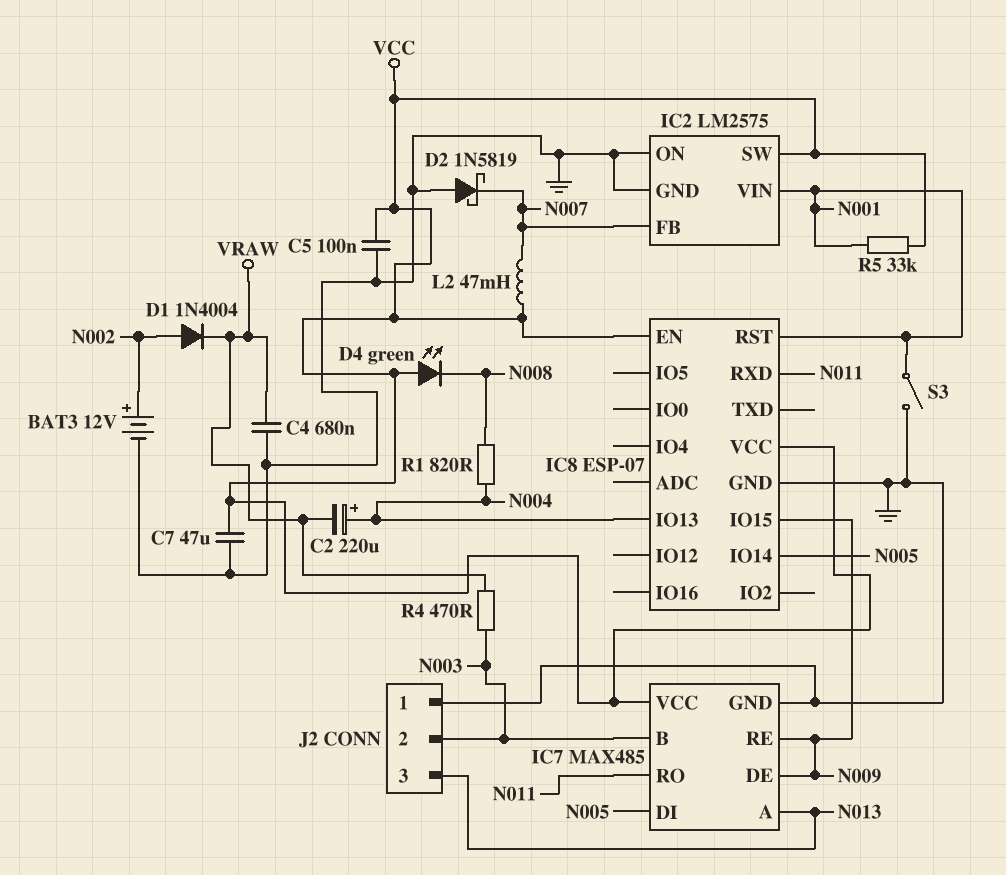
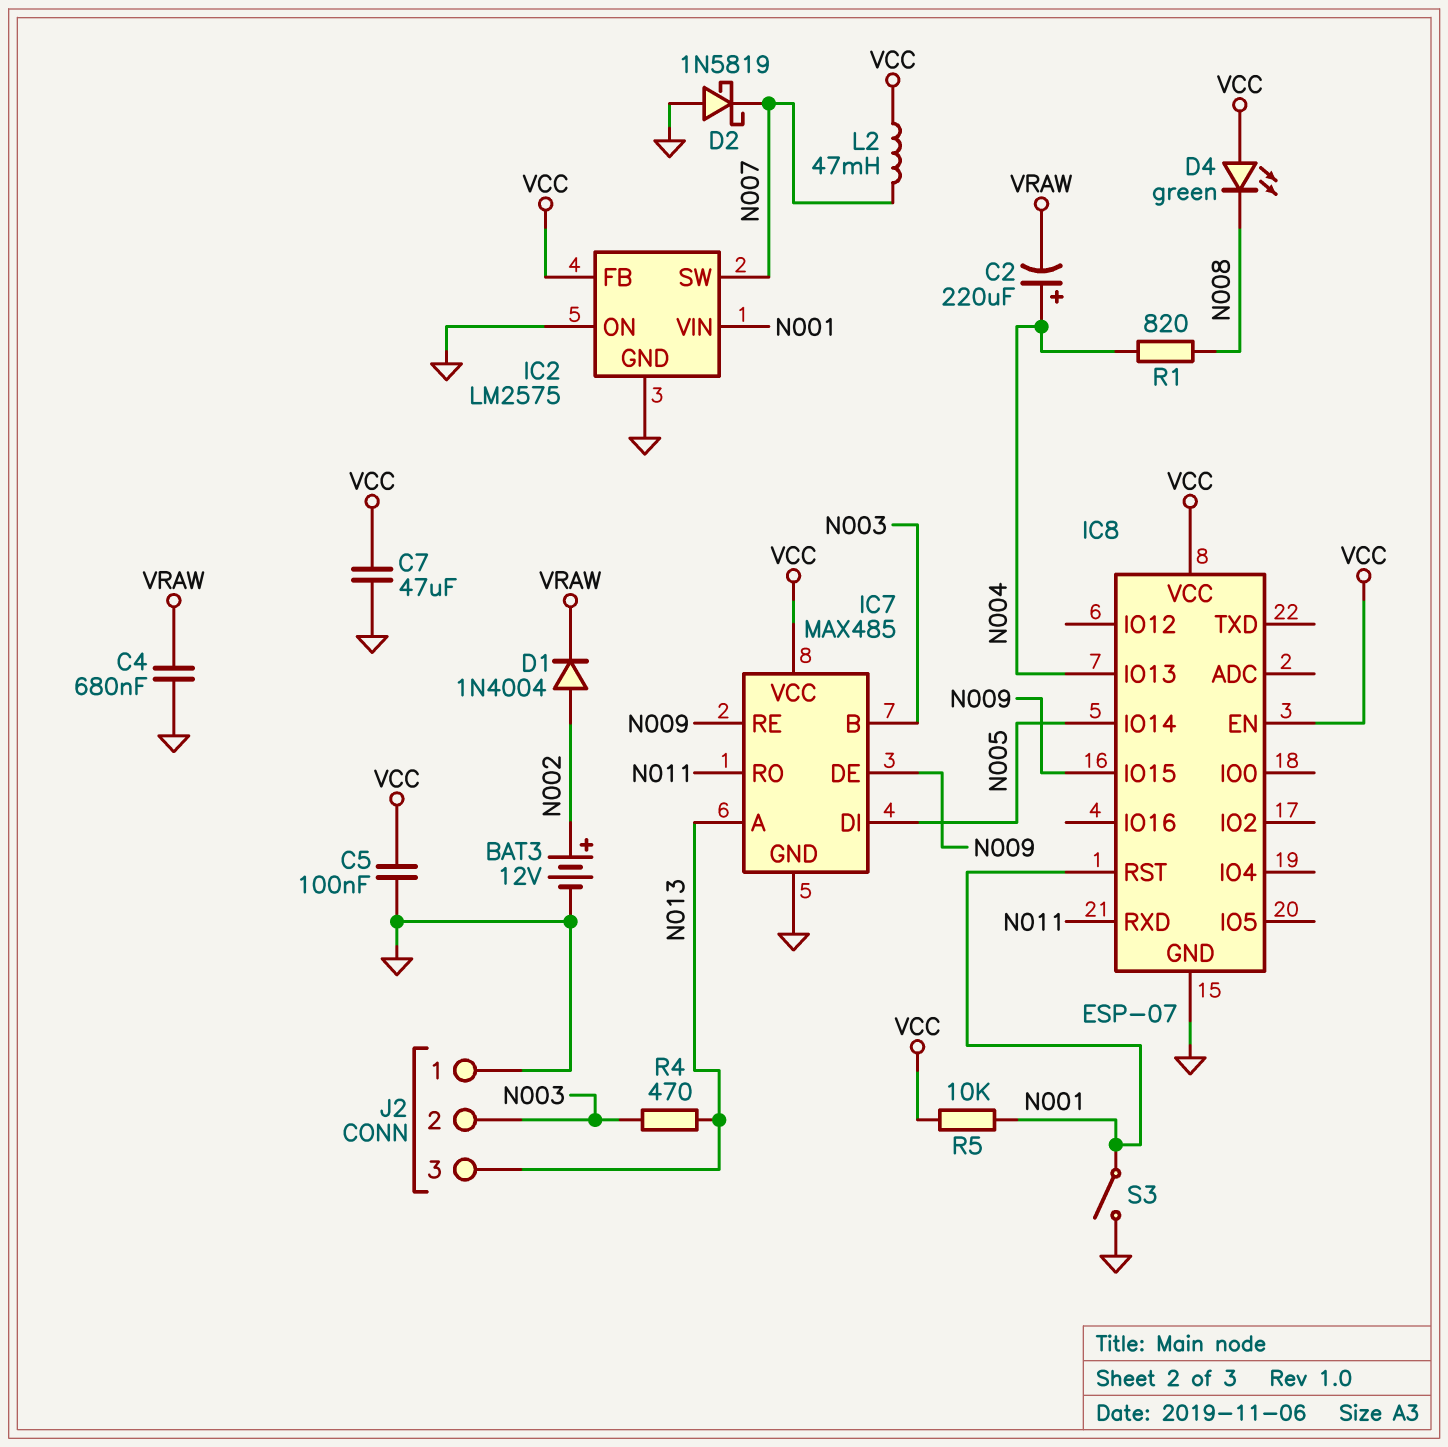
IC2 pin FB: N007 -> VCC
IC2 pin SW: VCC -> N007
R4: 470 (N003, VRAW) -> 470 (N003, N013)
R5: 33k (N001, VCC) -> 10k (N001, VCC)

